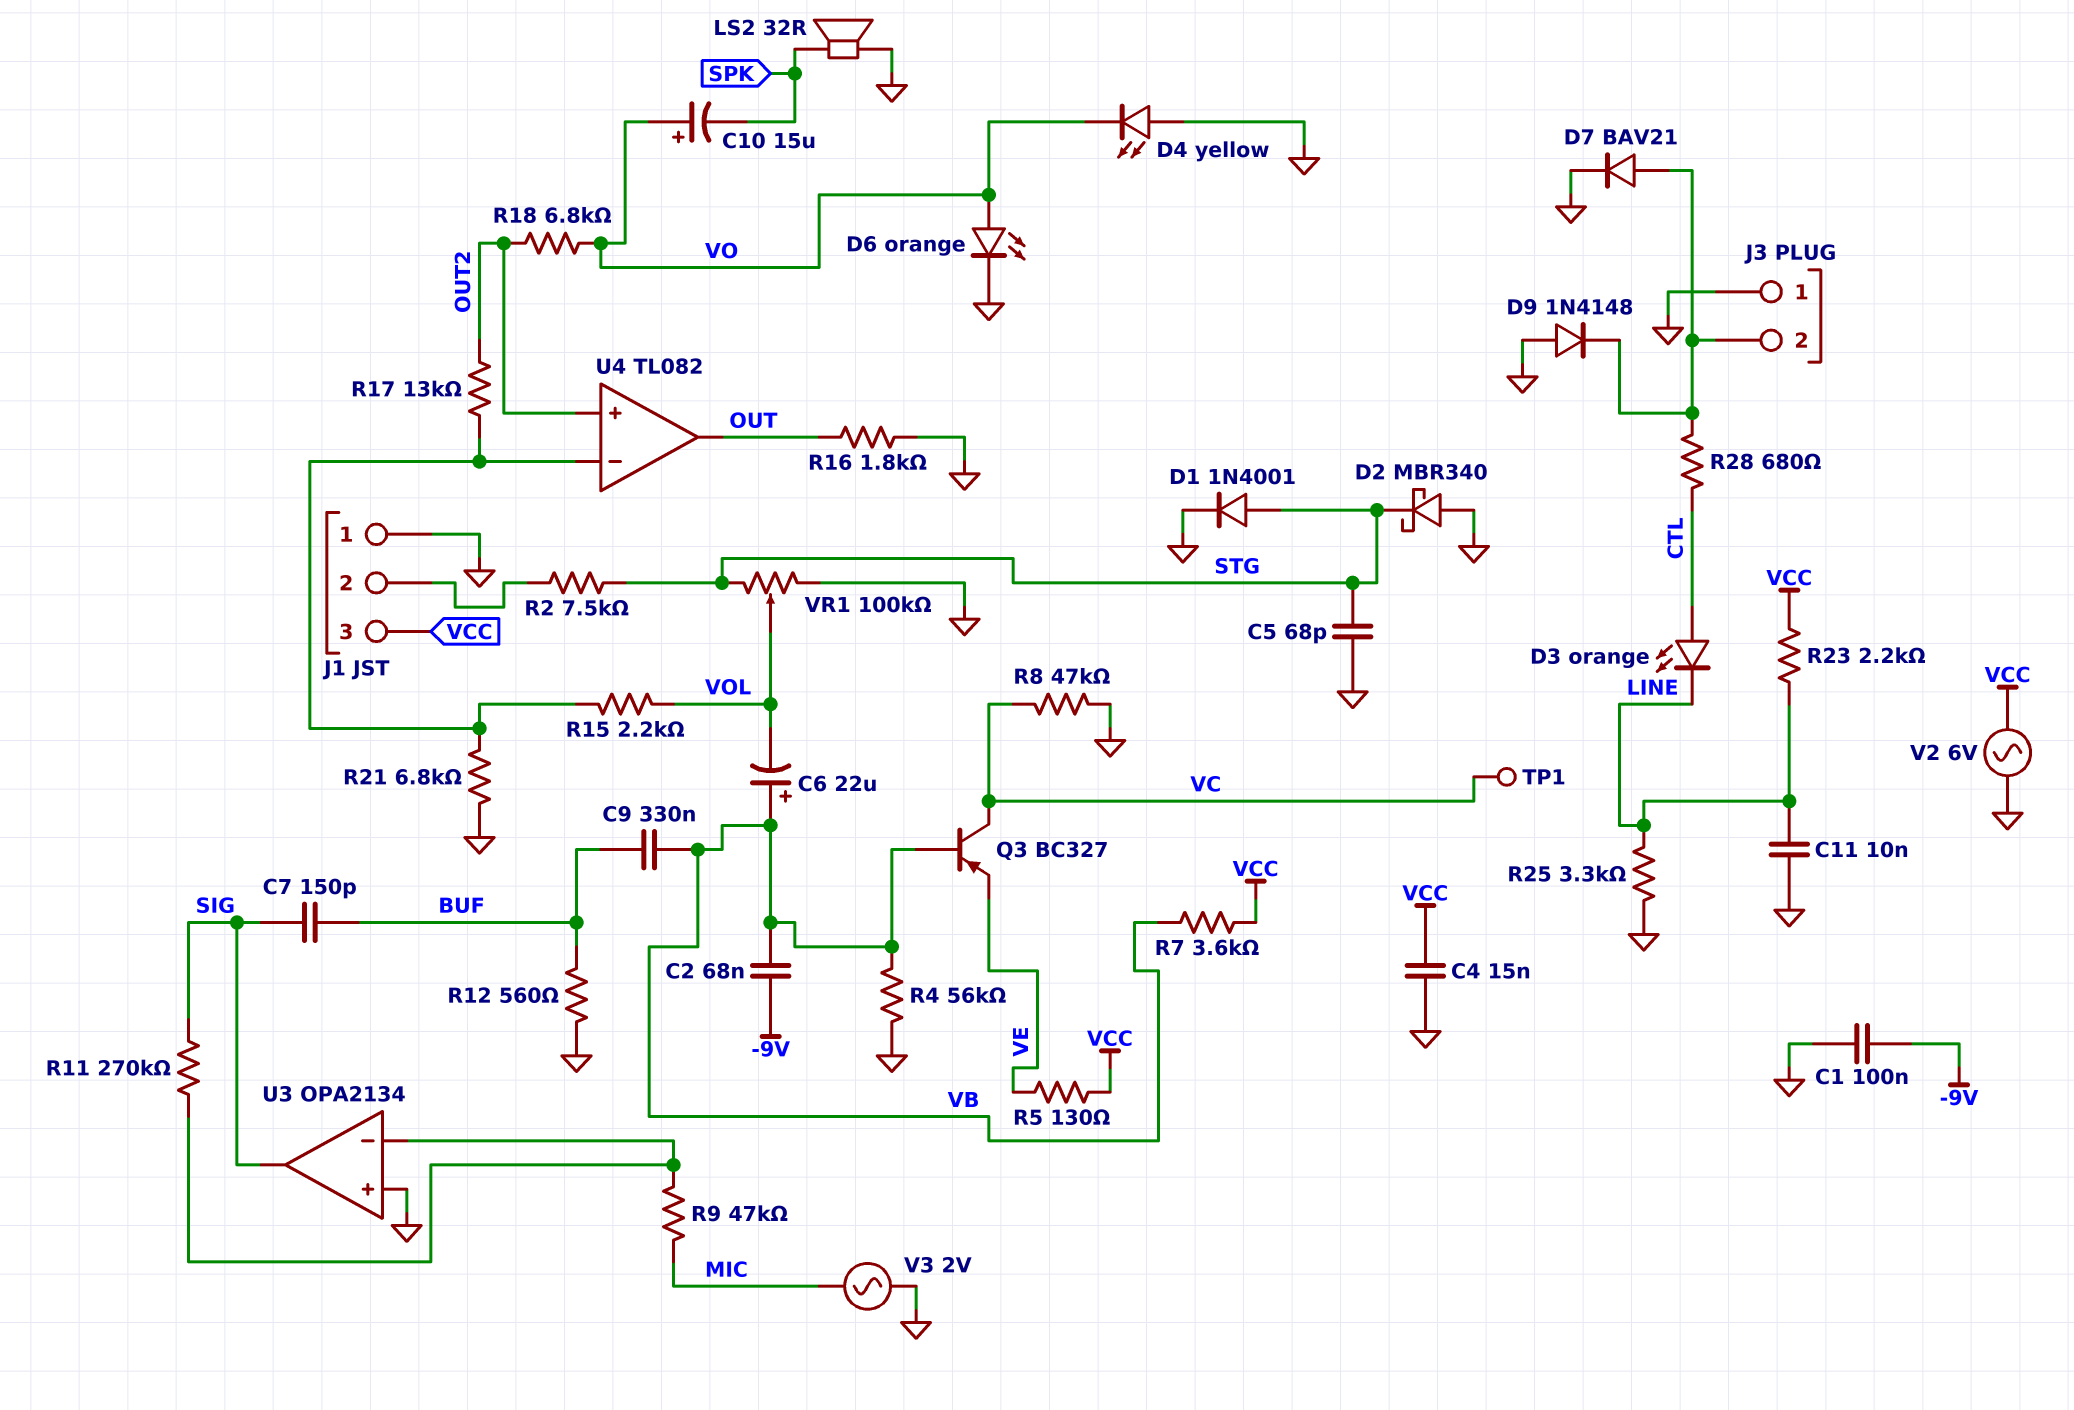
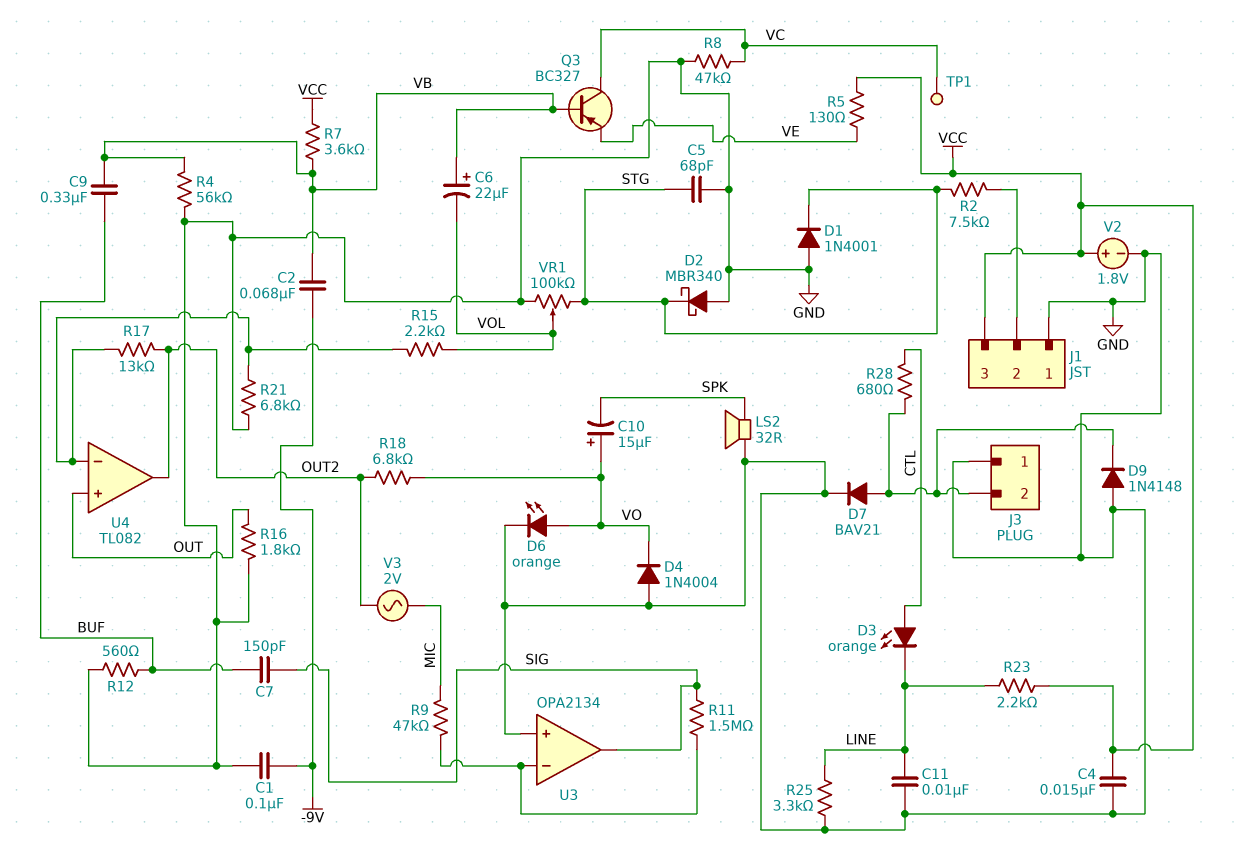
D1: diode 1N4001 (A STG, K GND) -> diode 1N4001 (A GND, K STG)
D4: LED yellow (A GND, K VO) -> diode 1N4004 (A GND, K VO)
R11: 270k (SIG, U3/in-) -> 1.5M (SIG, U3/in-)
U4 pin in+: OUT2 -> OUT
U4 pin out: OUT -> OUT2
V2: AC 6V (GND, VCC) -> 1.8V (plus VCC, minus GND)
V3: AC 2V (GND, MIC) -> AC 2V (MIC, OUT2)

